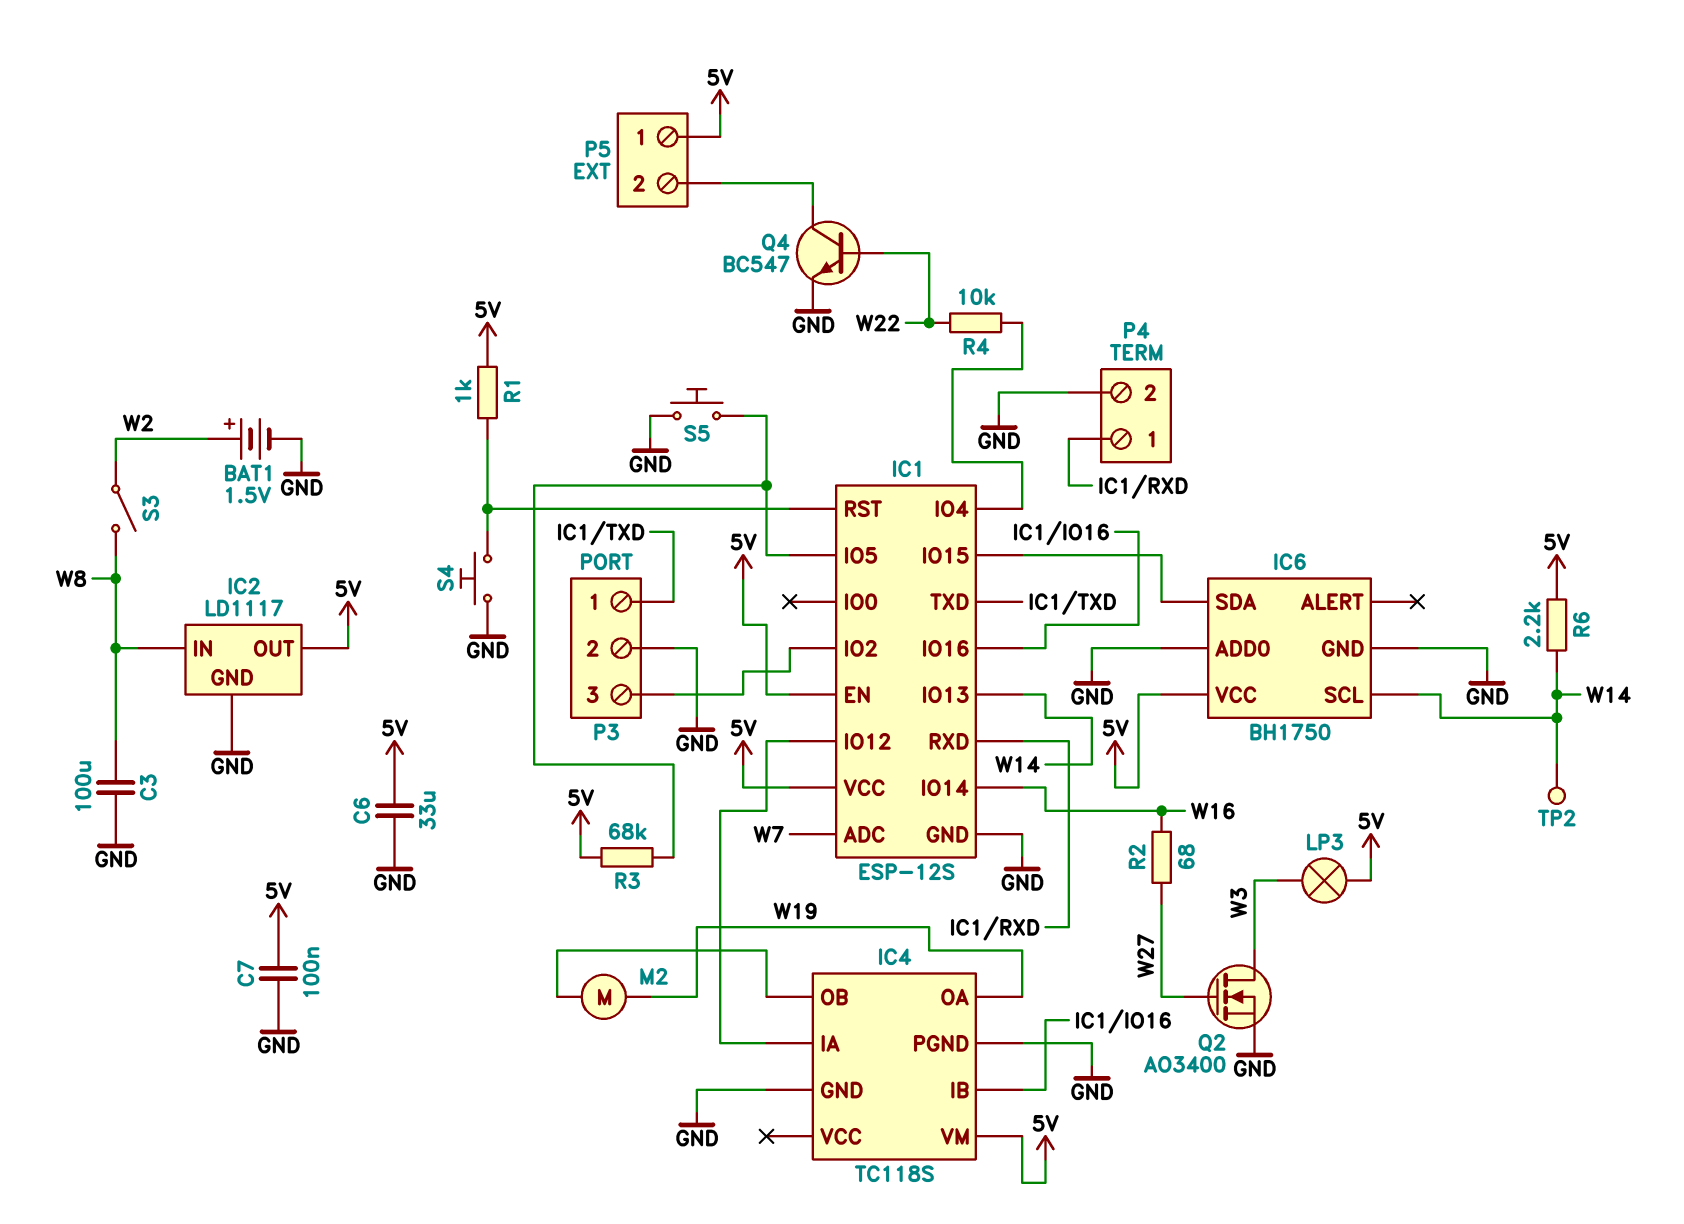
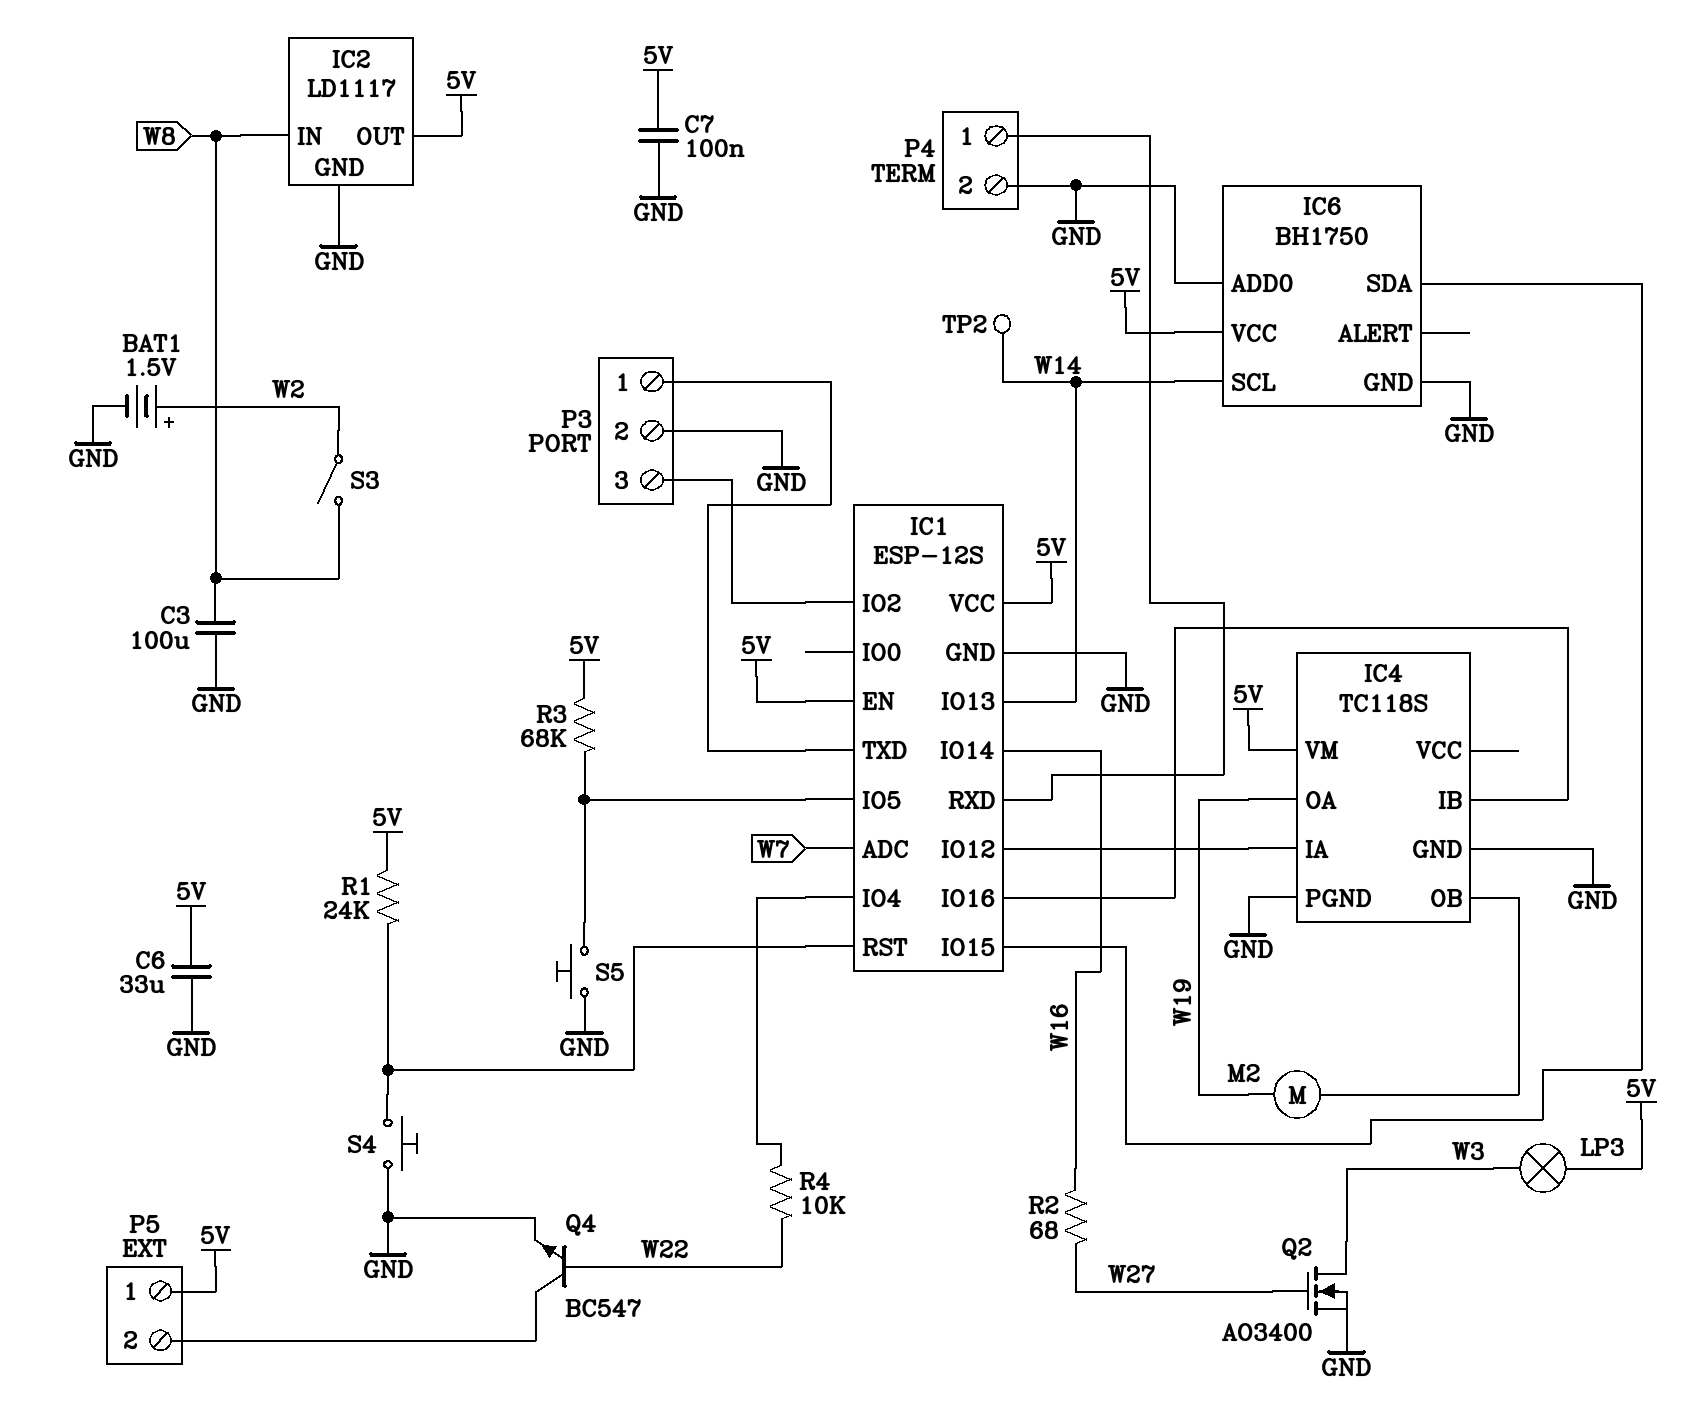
R1: 1k (5V, IC1/RST) -> 24k (5V, IC1/RST)
R6: 2.2k (5V, W14) -> none

